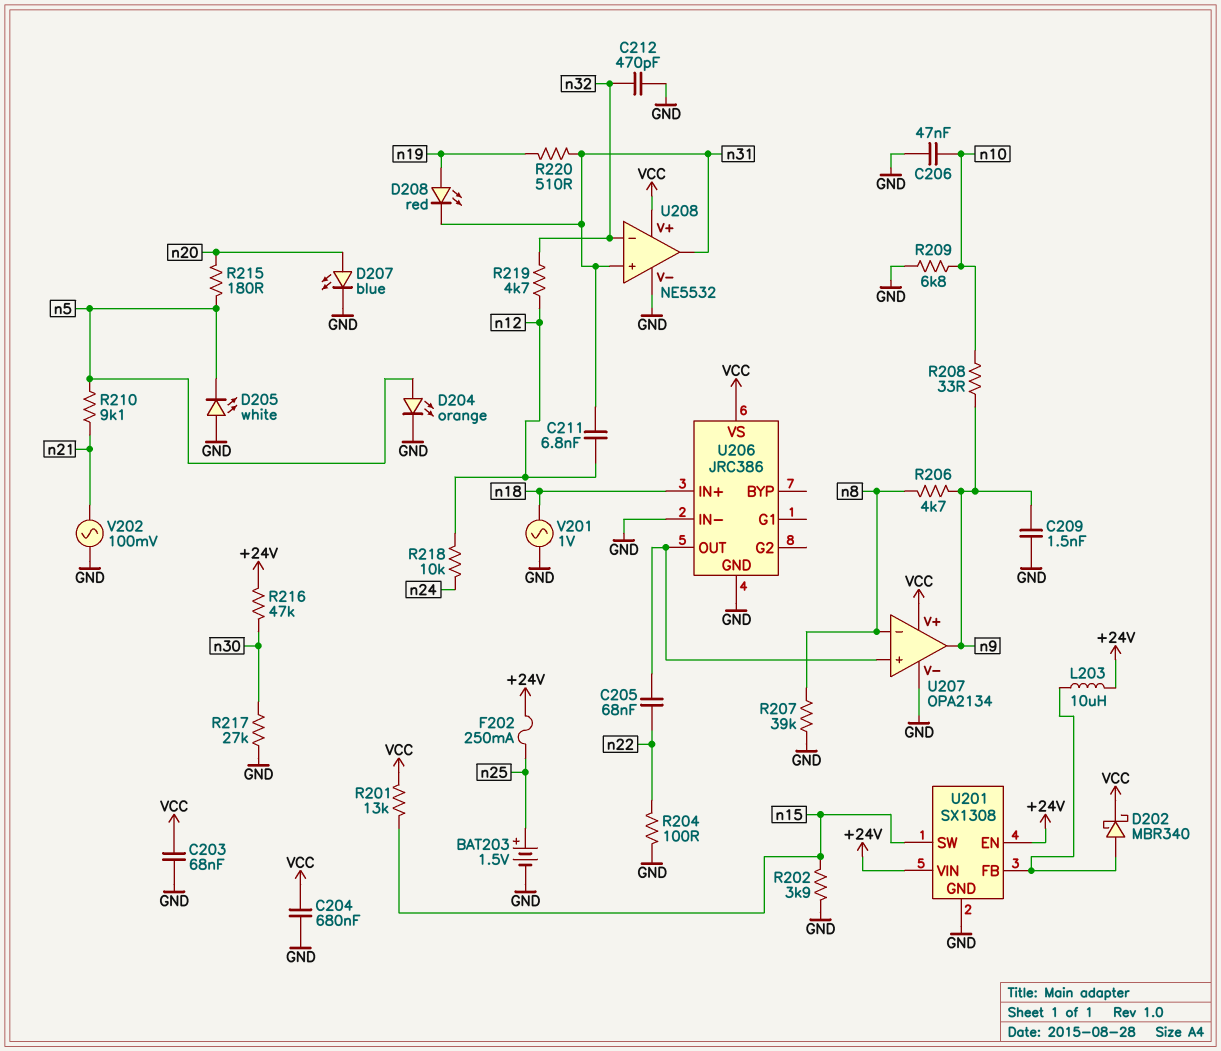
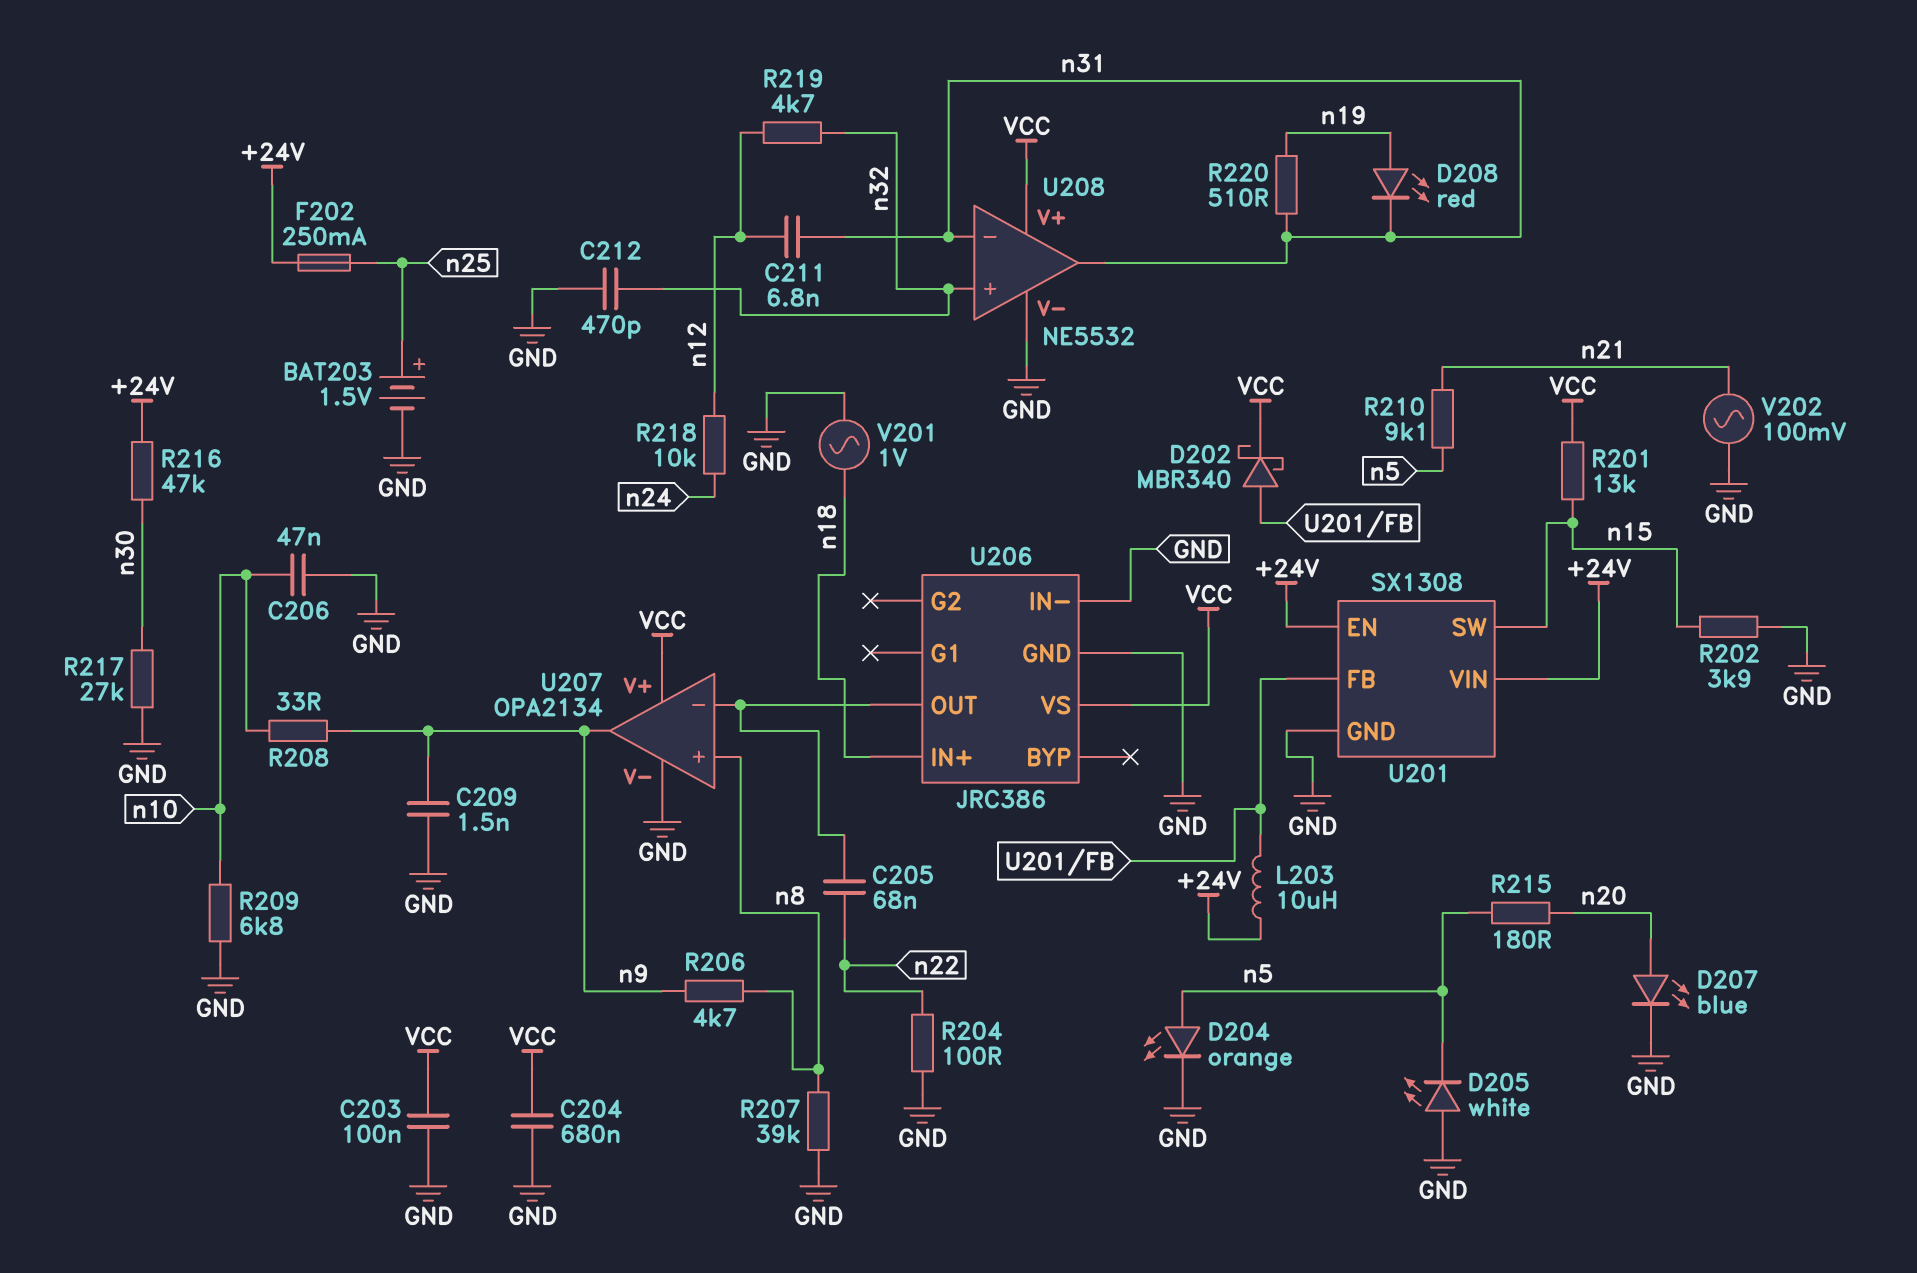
C203: 68nF (GND, VCC) -> 100nF (GND, VCC)
U207 pin in+: U206/OUT -> n8
U207 pin in-: n8 -> U206/OUT
U208 pin in+: n31 -> n32
U208 pin in-: n32 -> n31

